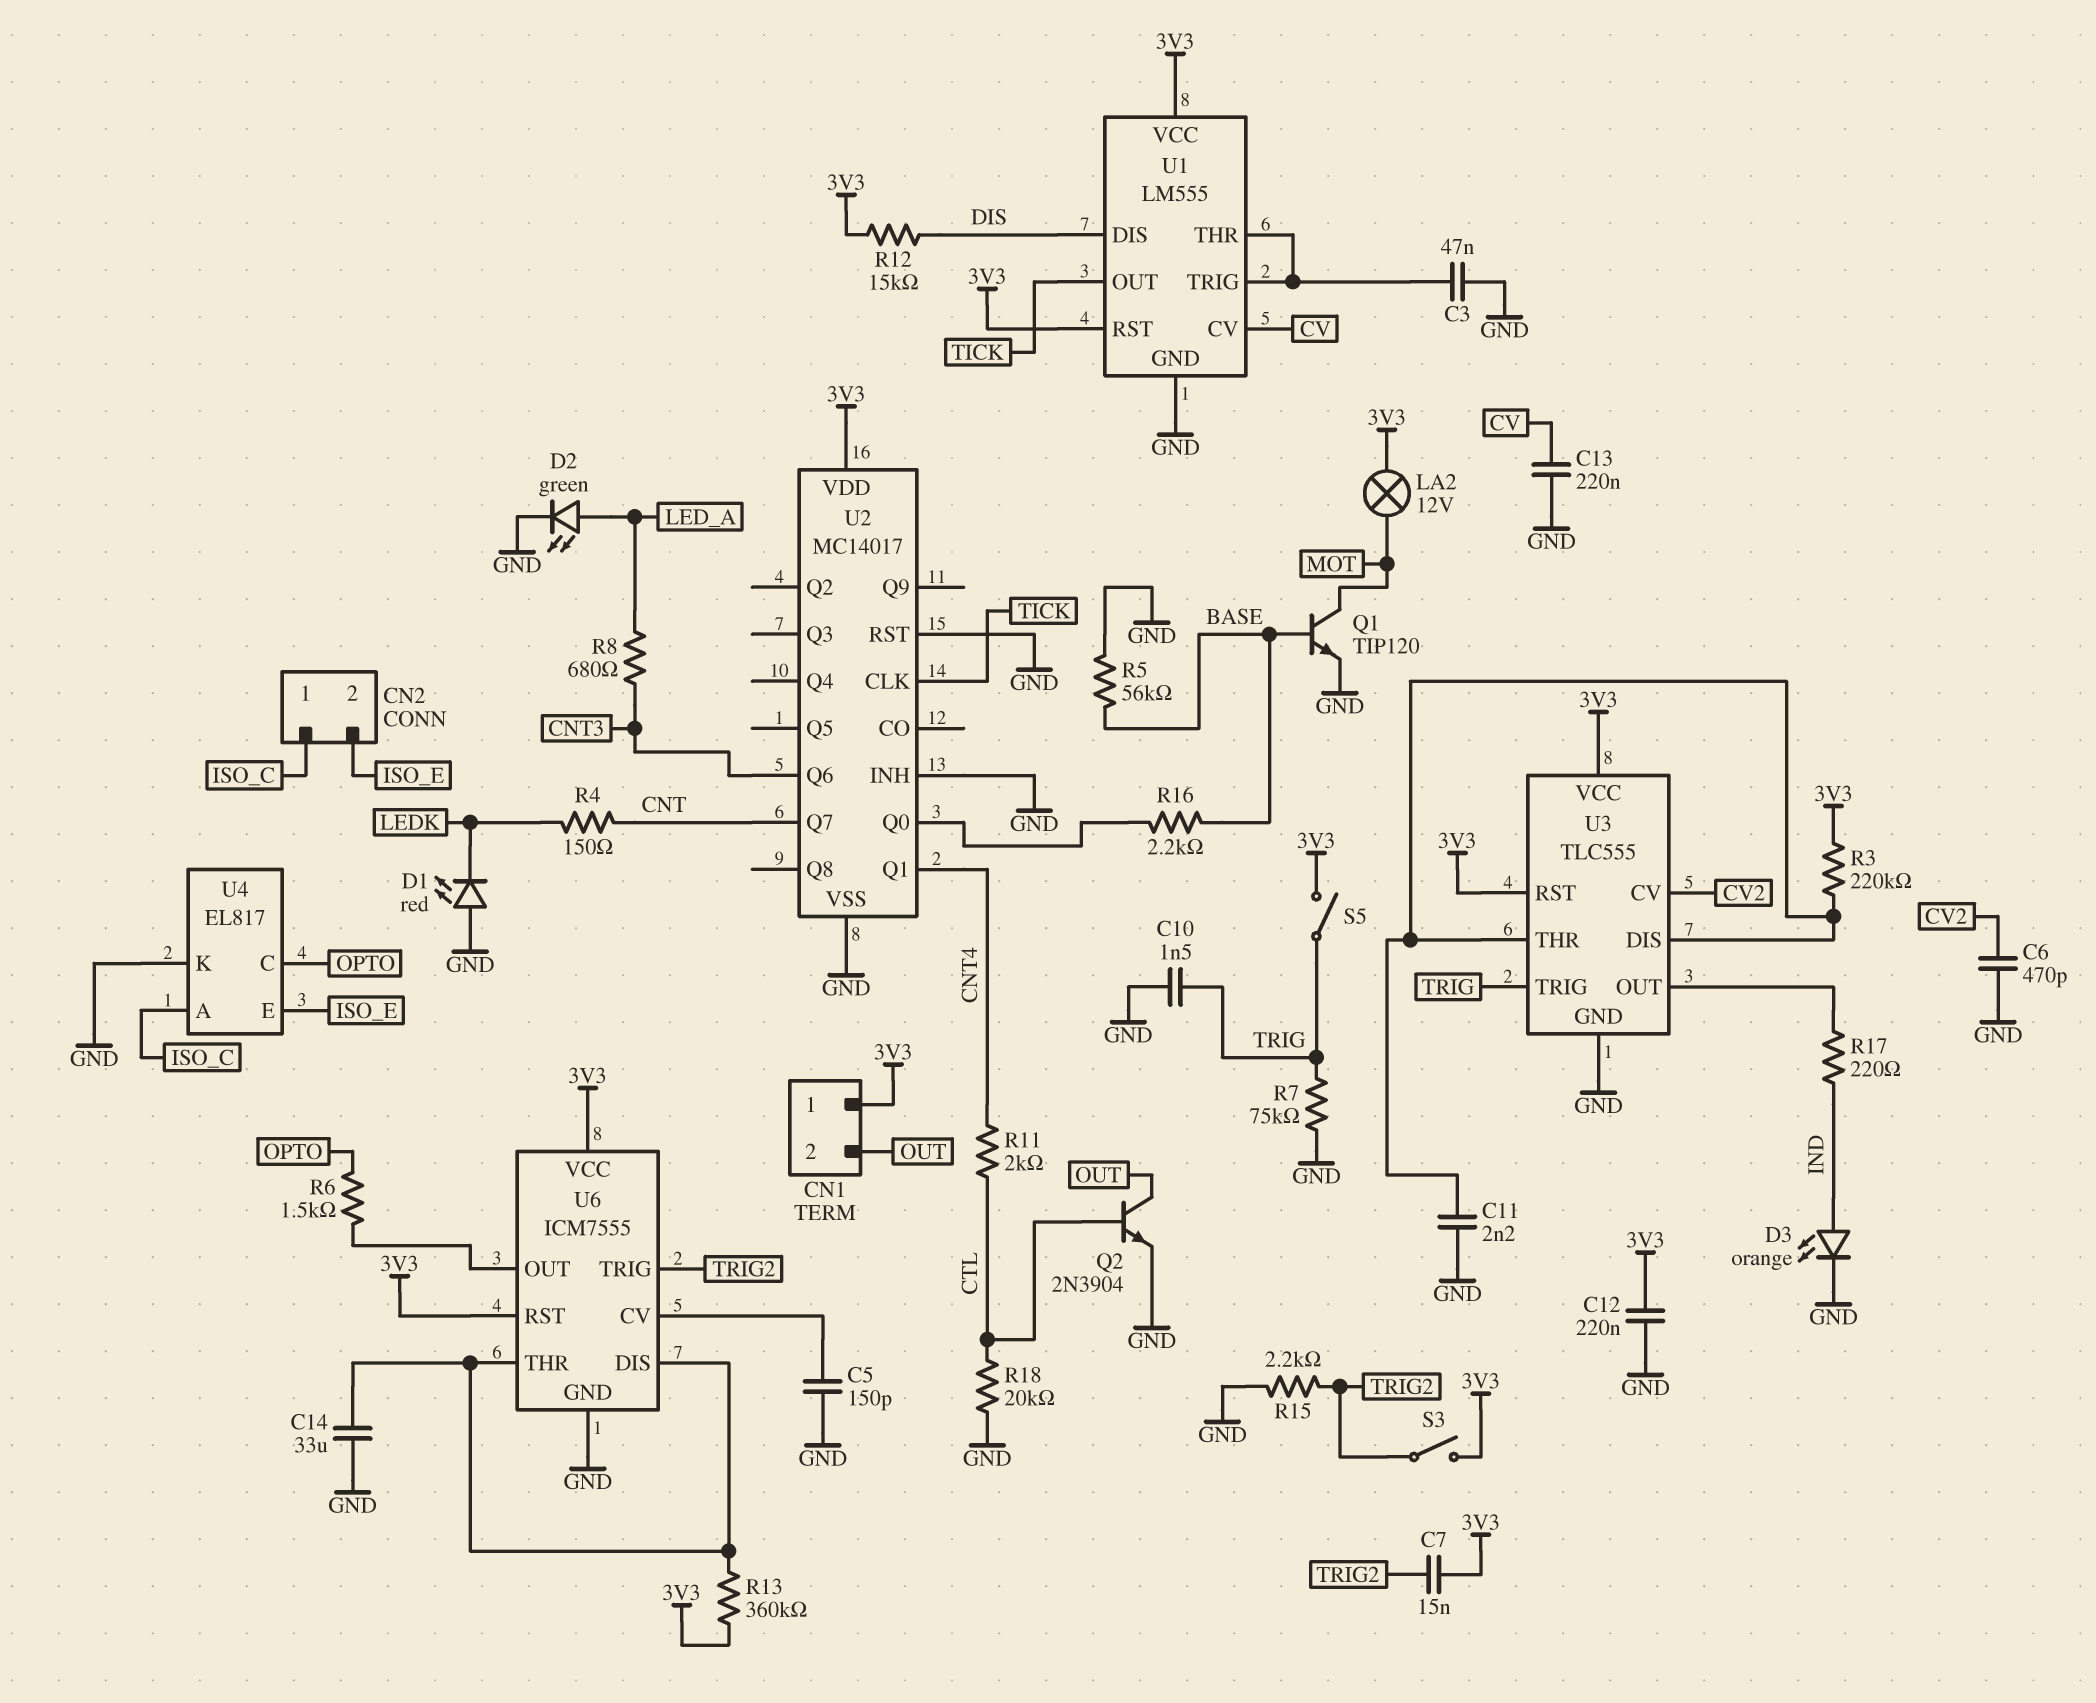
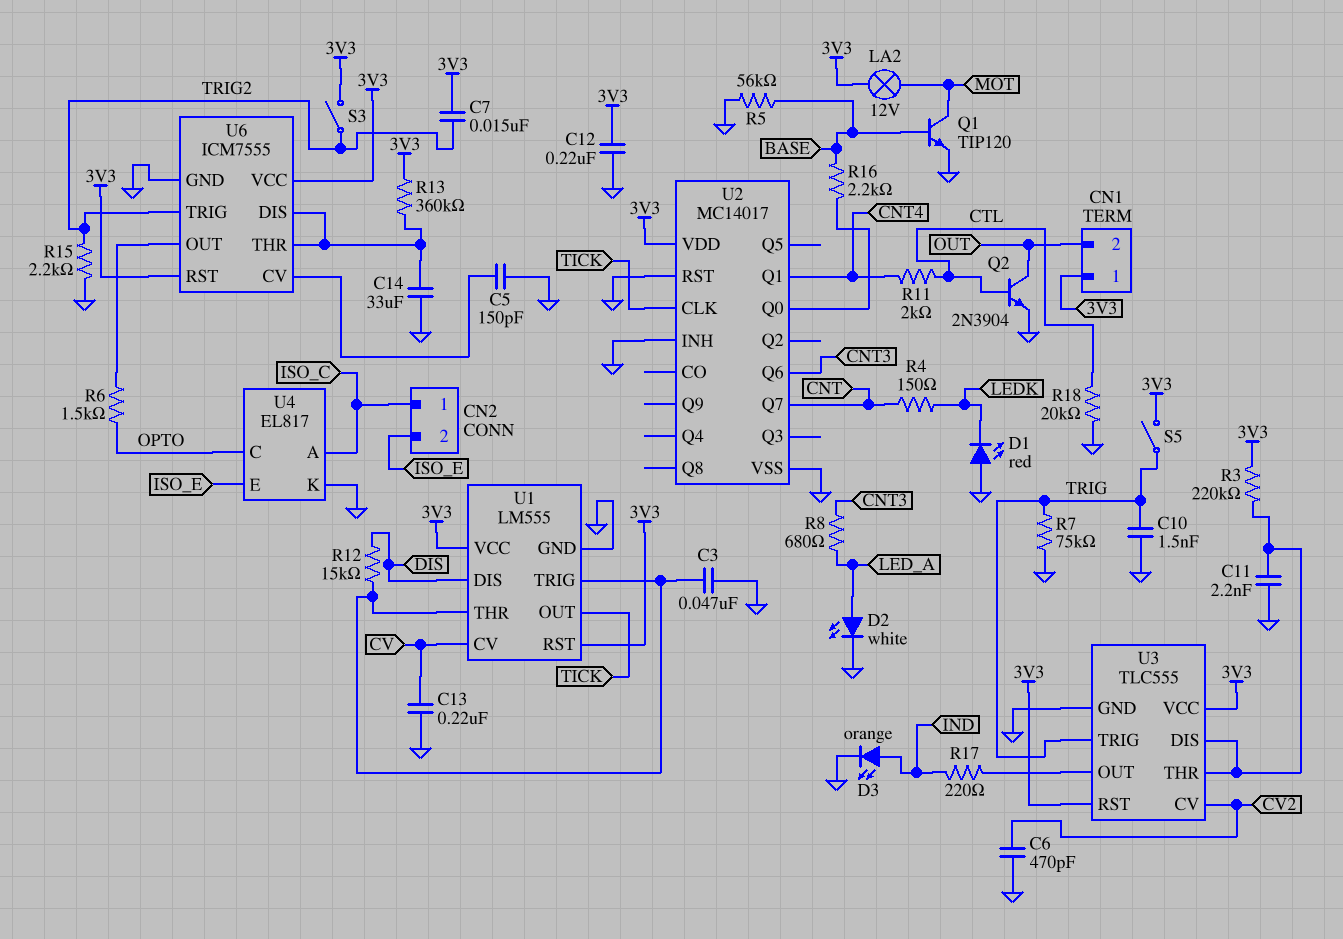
D2: LED green (A LED_A, K GND) -> LED white (A LED_A, K GND)
R12: 15k (3V3, DIS) -> 15k (DIS, U1/THR)

